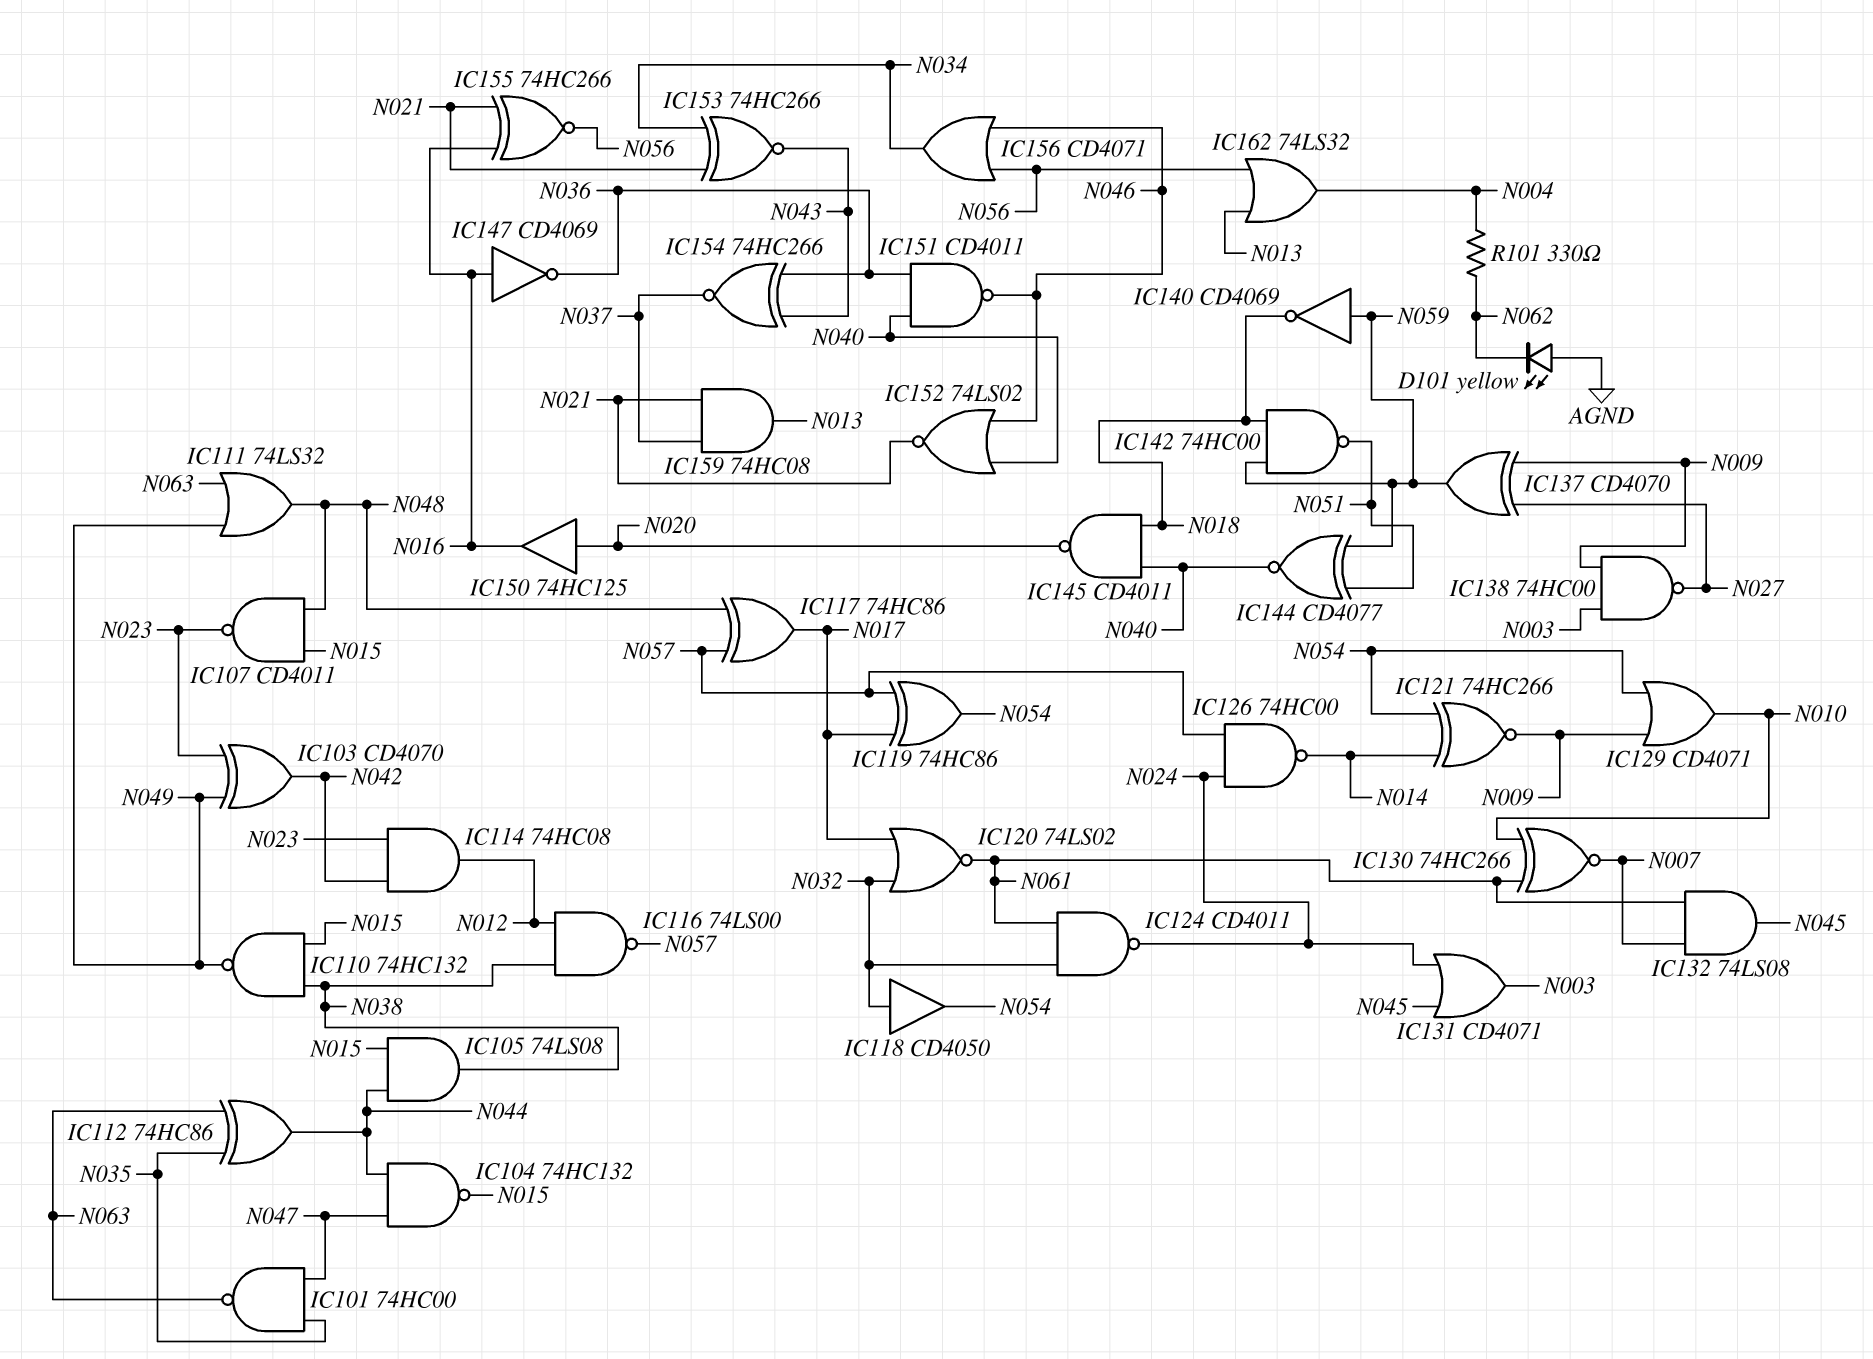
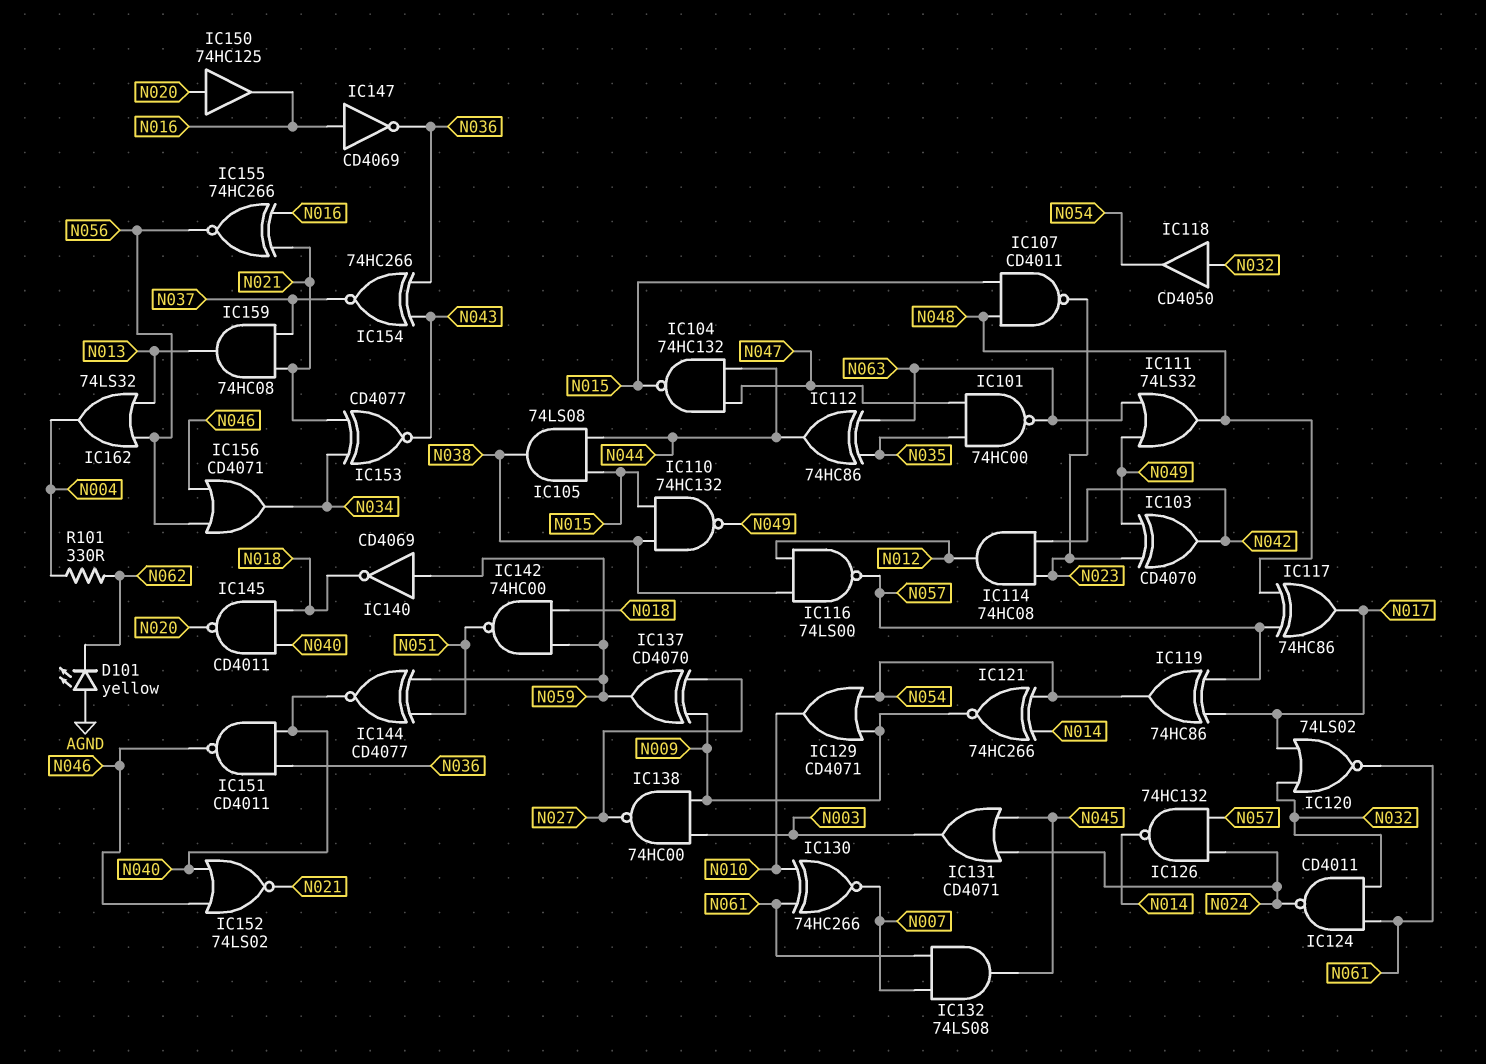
IC126: NAND 74HC00 (in N024, in N057, out N014) -> NAND 74HC132 (in N024, in N057, out N014)
IC153: XNOR 74HC266 (in N021, in N034, out N043) -> XNOR CD4077 (in N021, in N034, out N043)

